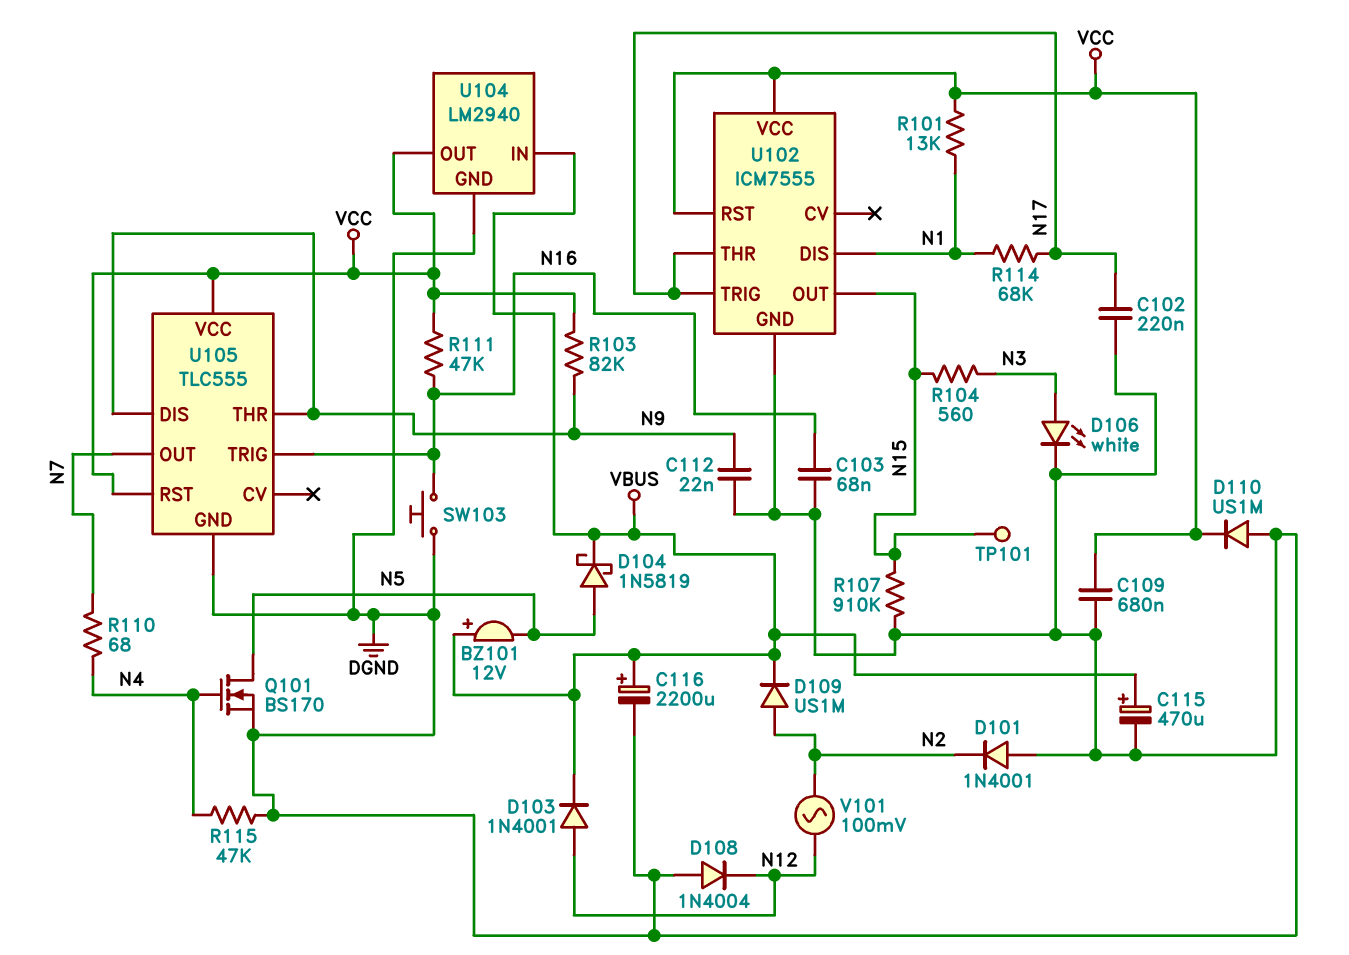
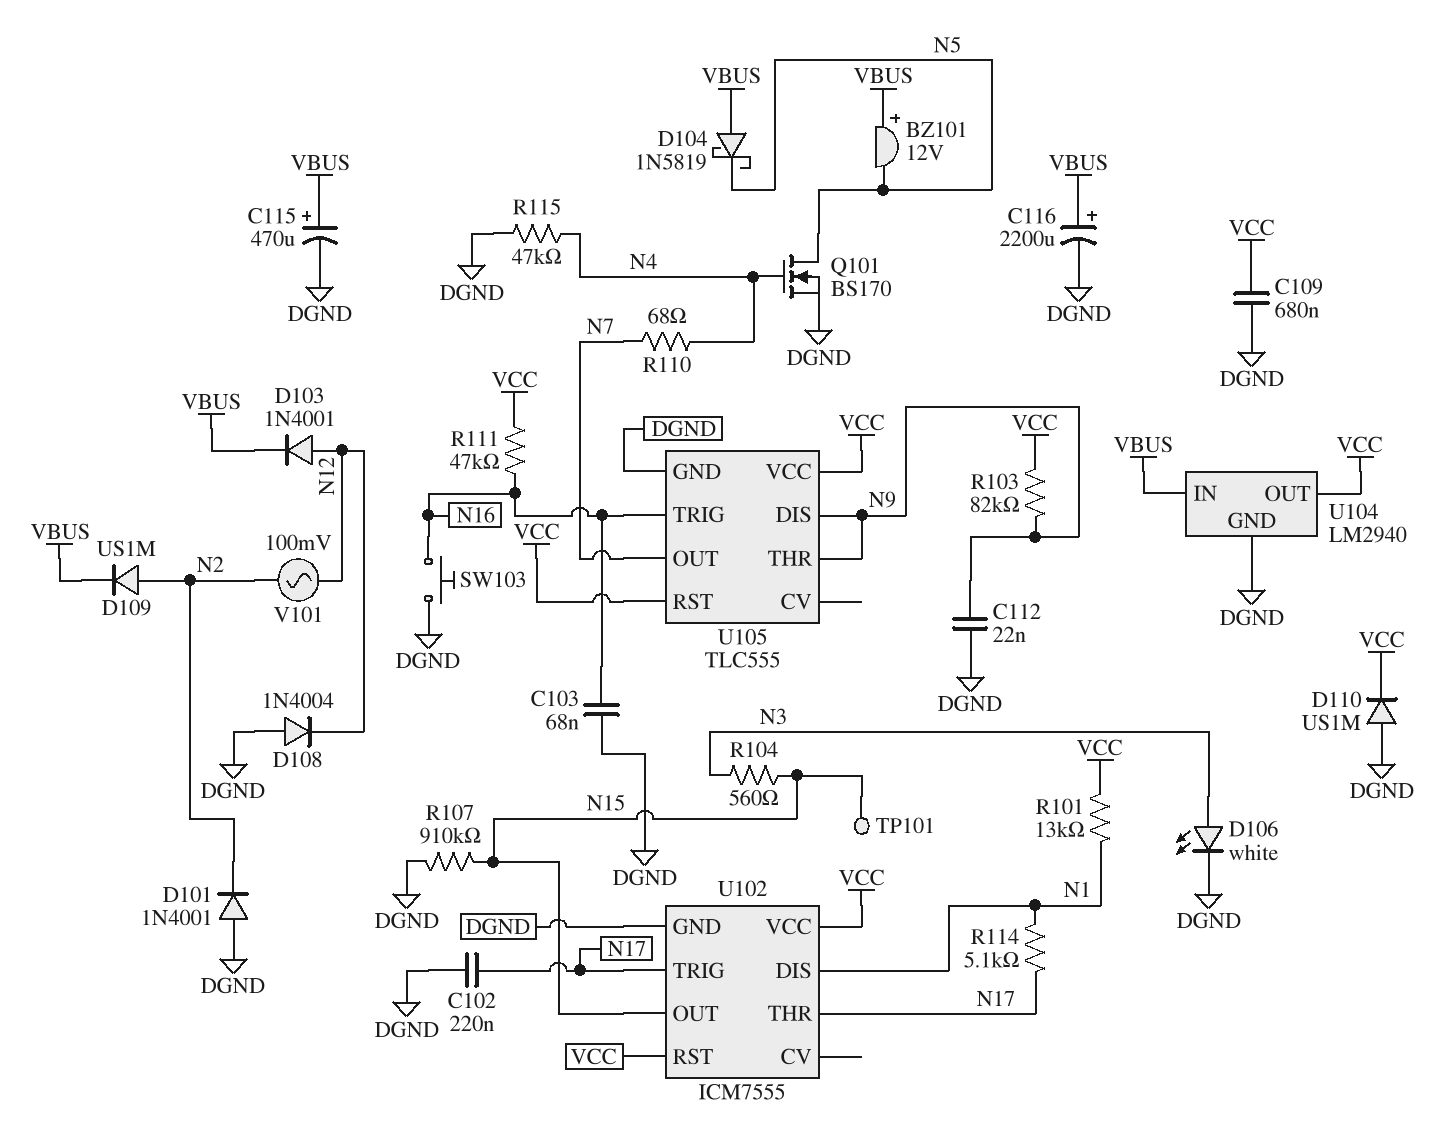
D104: schottky 1N5819 (A N5, K VBUS) -> schottky 1N5819 (A VBUS, K N5)
R114: 68k (N1, N17) -> 5.1k (N1, N17)

